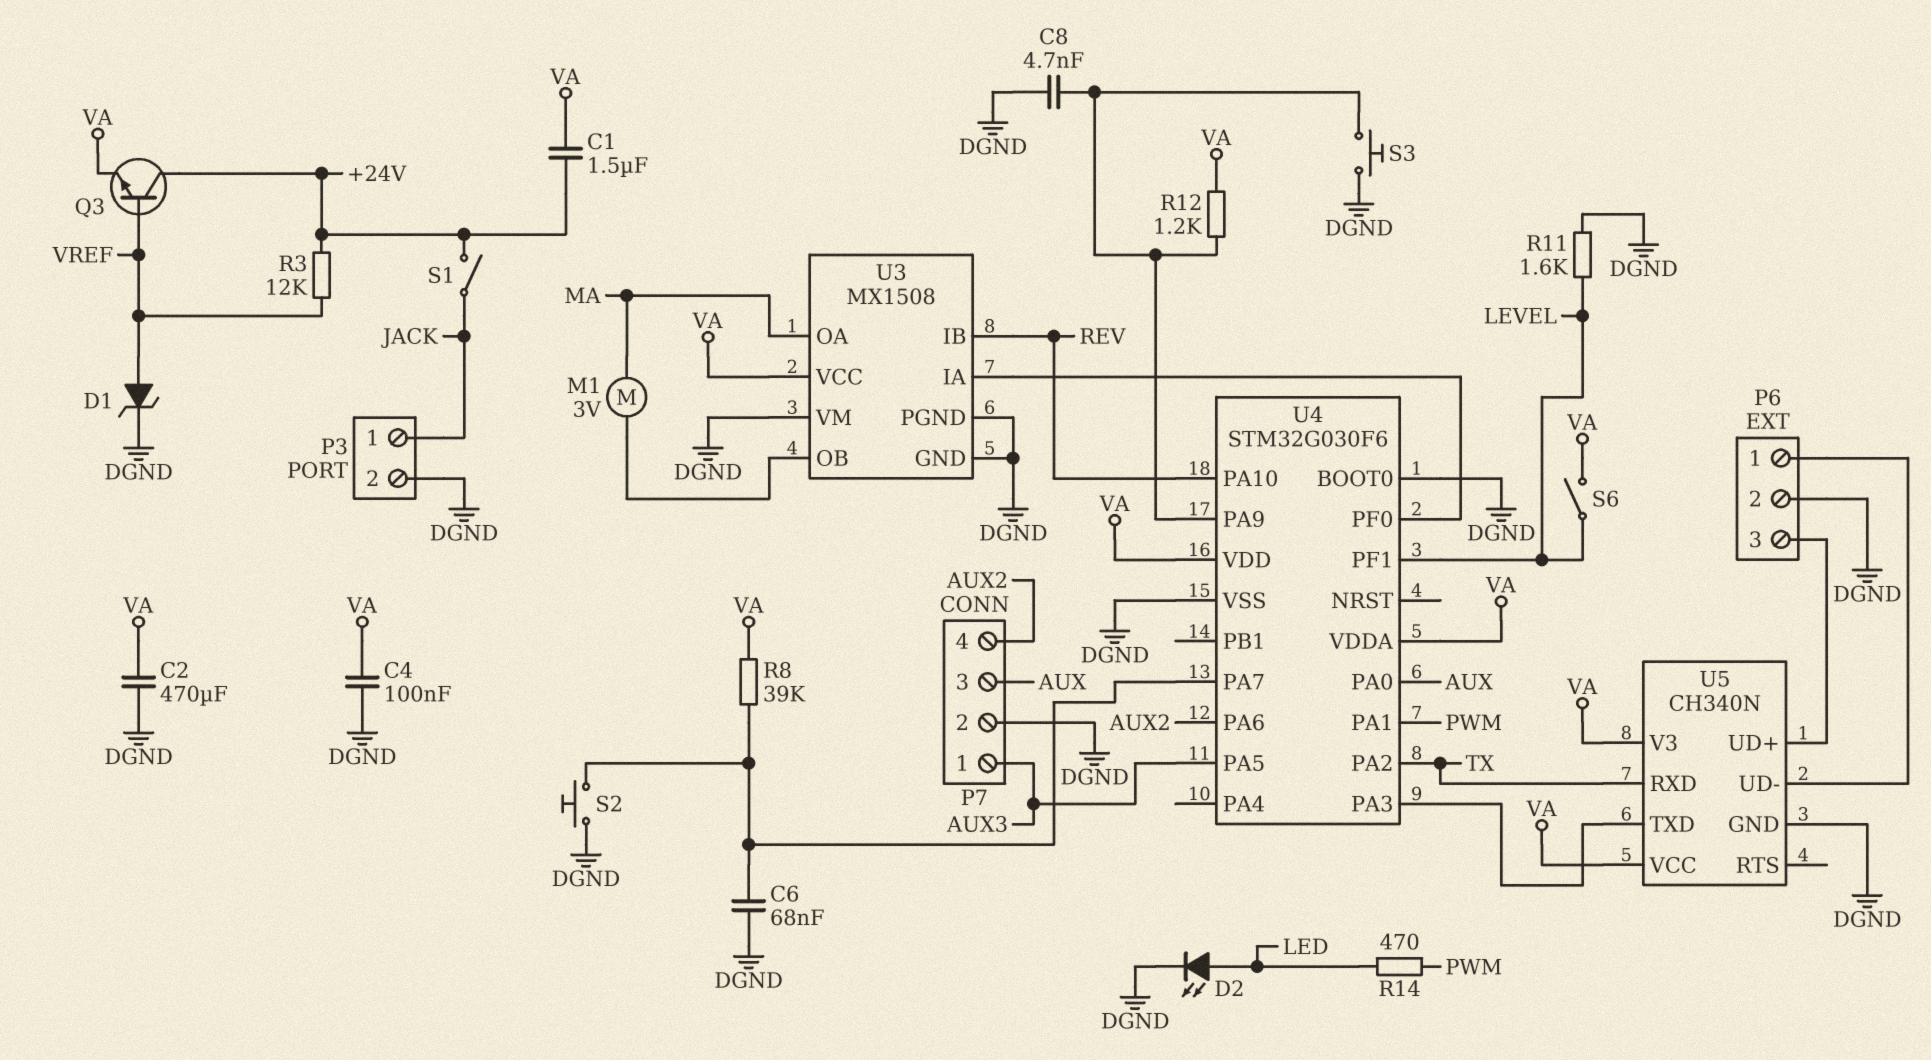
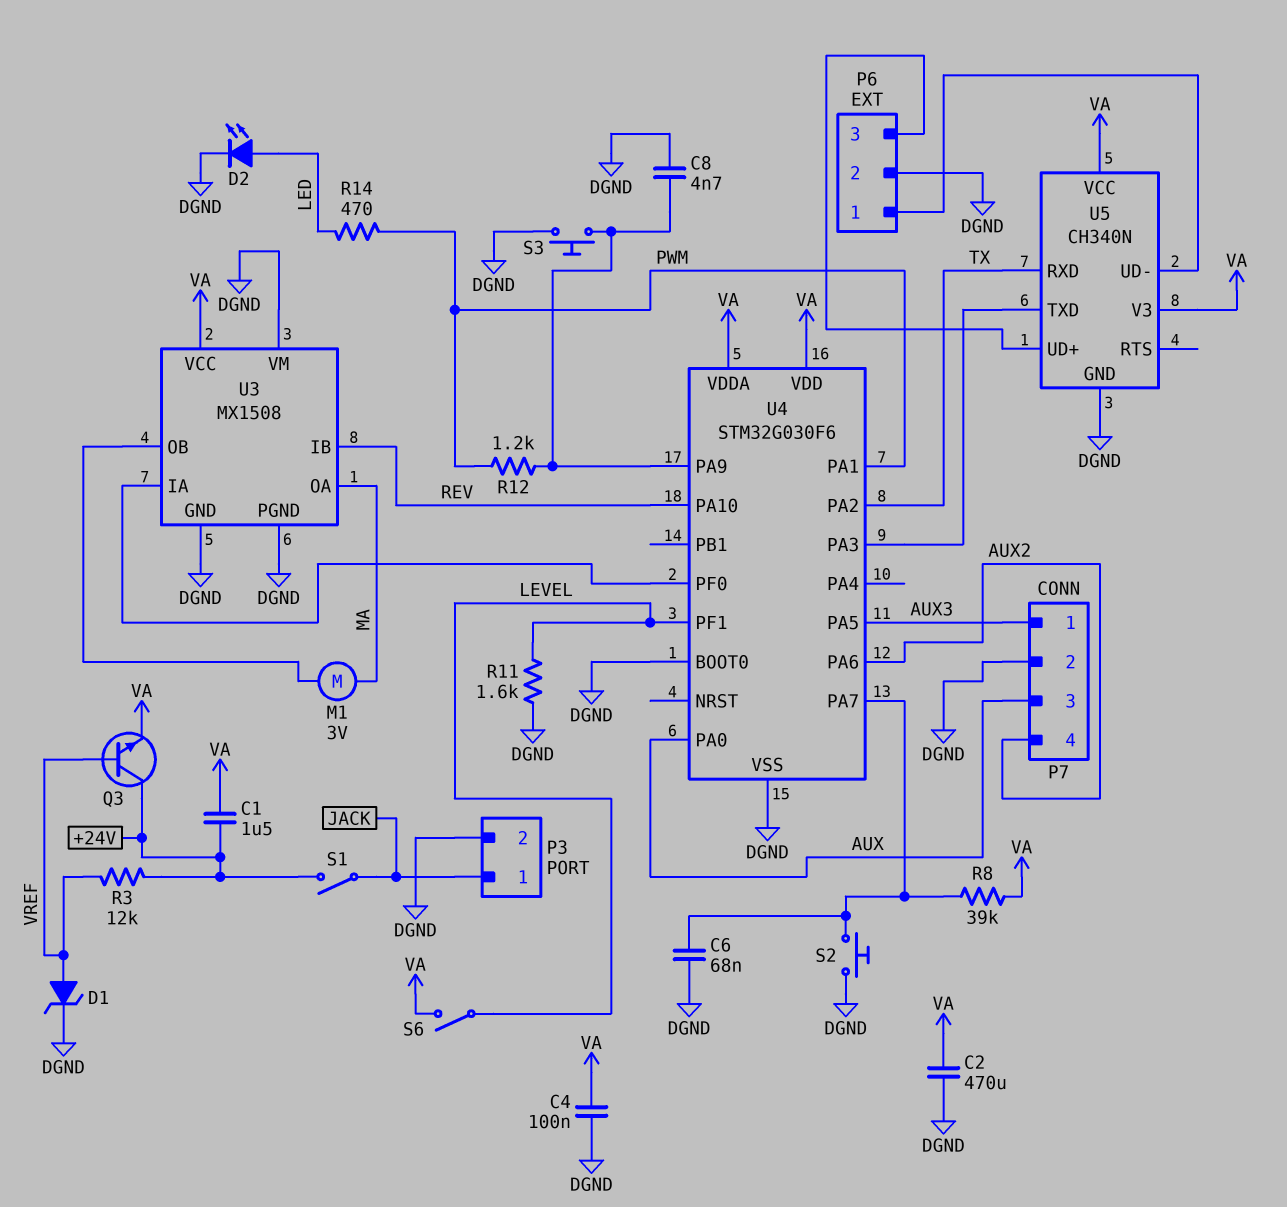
R12: 1.2k (U4/PA9, VA) -> 1.2k (PWM, U4/PA9)

